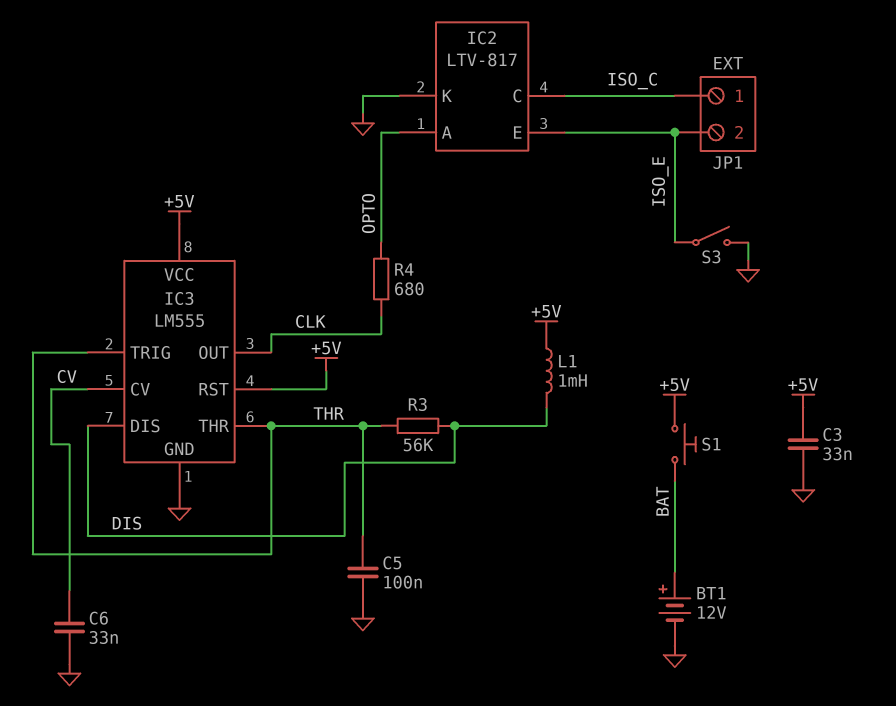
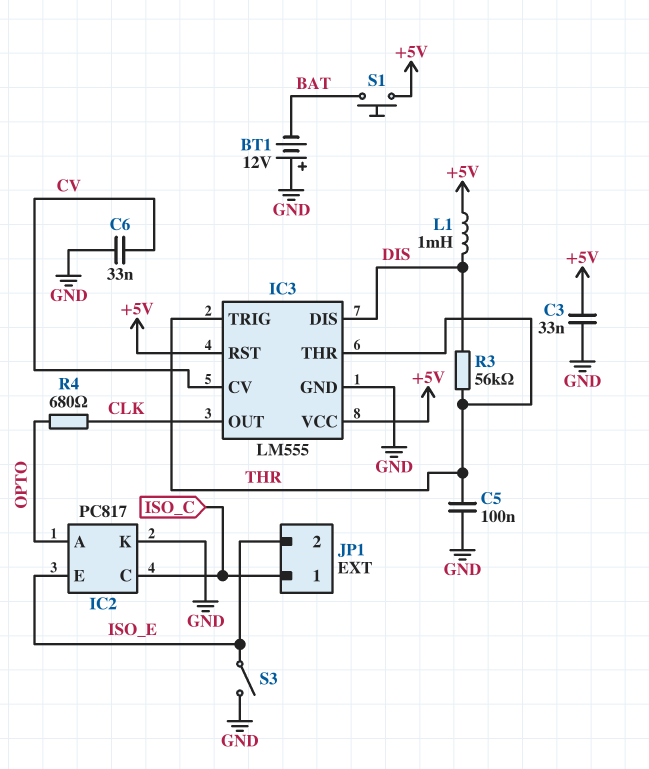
BT1: 12V (plus BAT, minus GND) -> 12V (plus GND, minus BAT)
IC2: LTV-817 -> PC817

